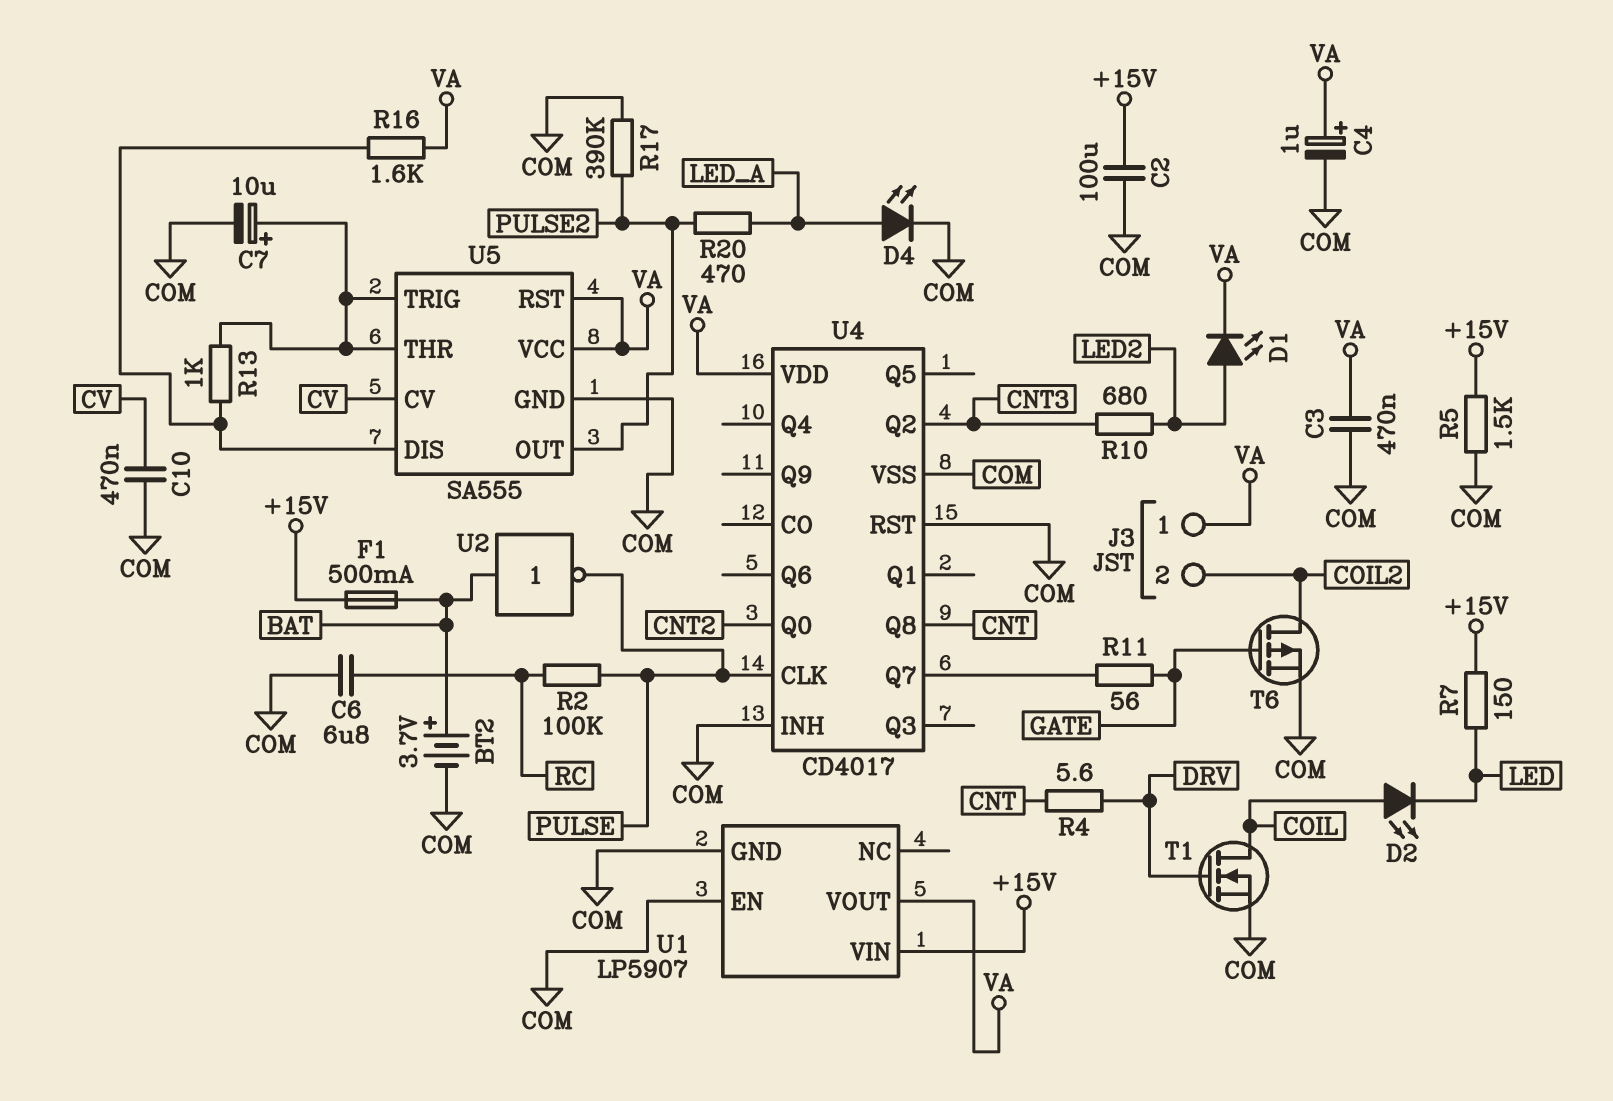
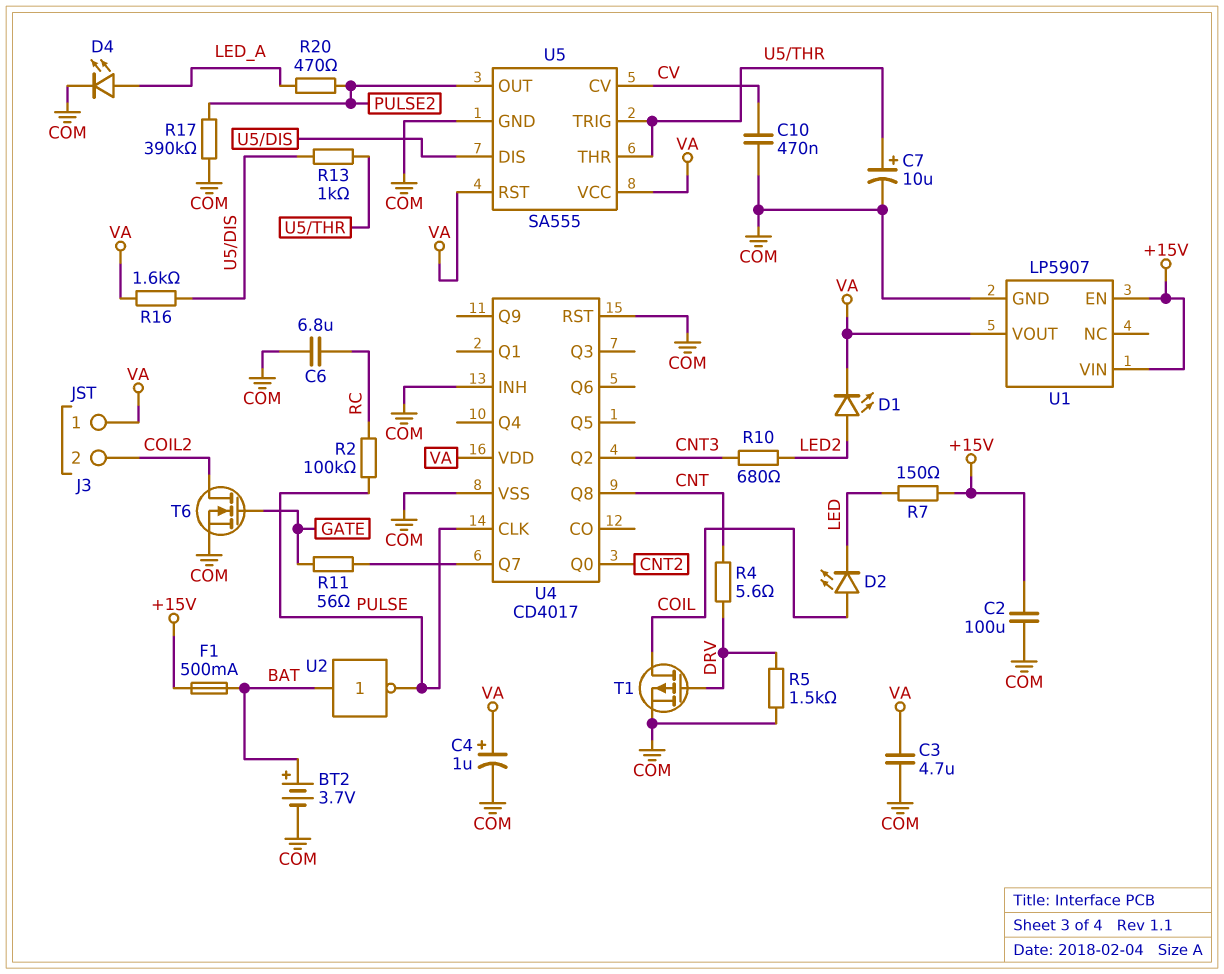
C3: 470nF (COM, VA) -> 4.7uF (COM, VA)
R5: 1.5k (+15V, COM) -> 1.5k (COM, DRV)
T1: NMOS (G DRV, D COIL, S COM) -> PMOS (G DRV, D COIL, S COM)
T6: PMOS (G GATE, D COIL2, S COM) -> NMOS (G GATE, D COIL2, S COM)
U1 pin EN: COM -> +15V

